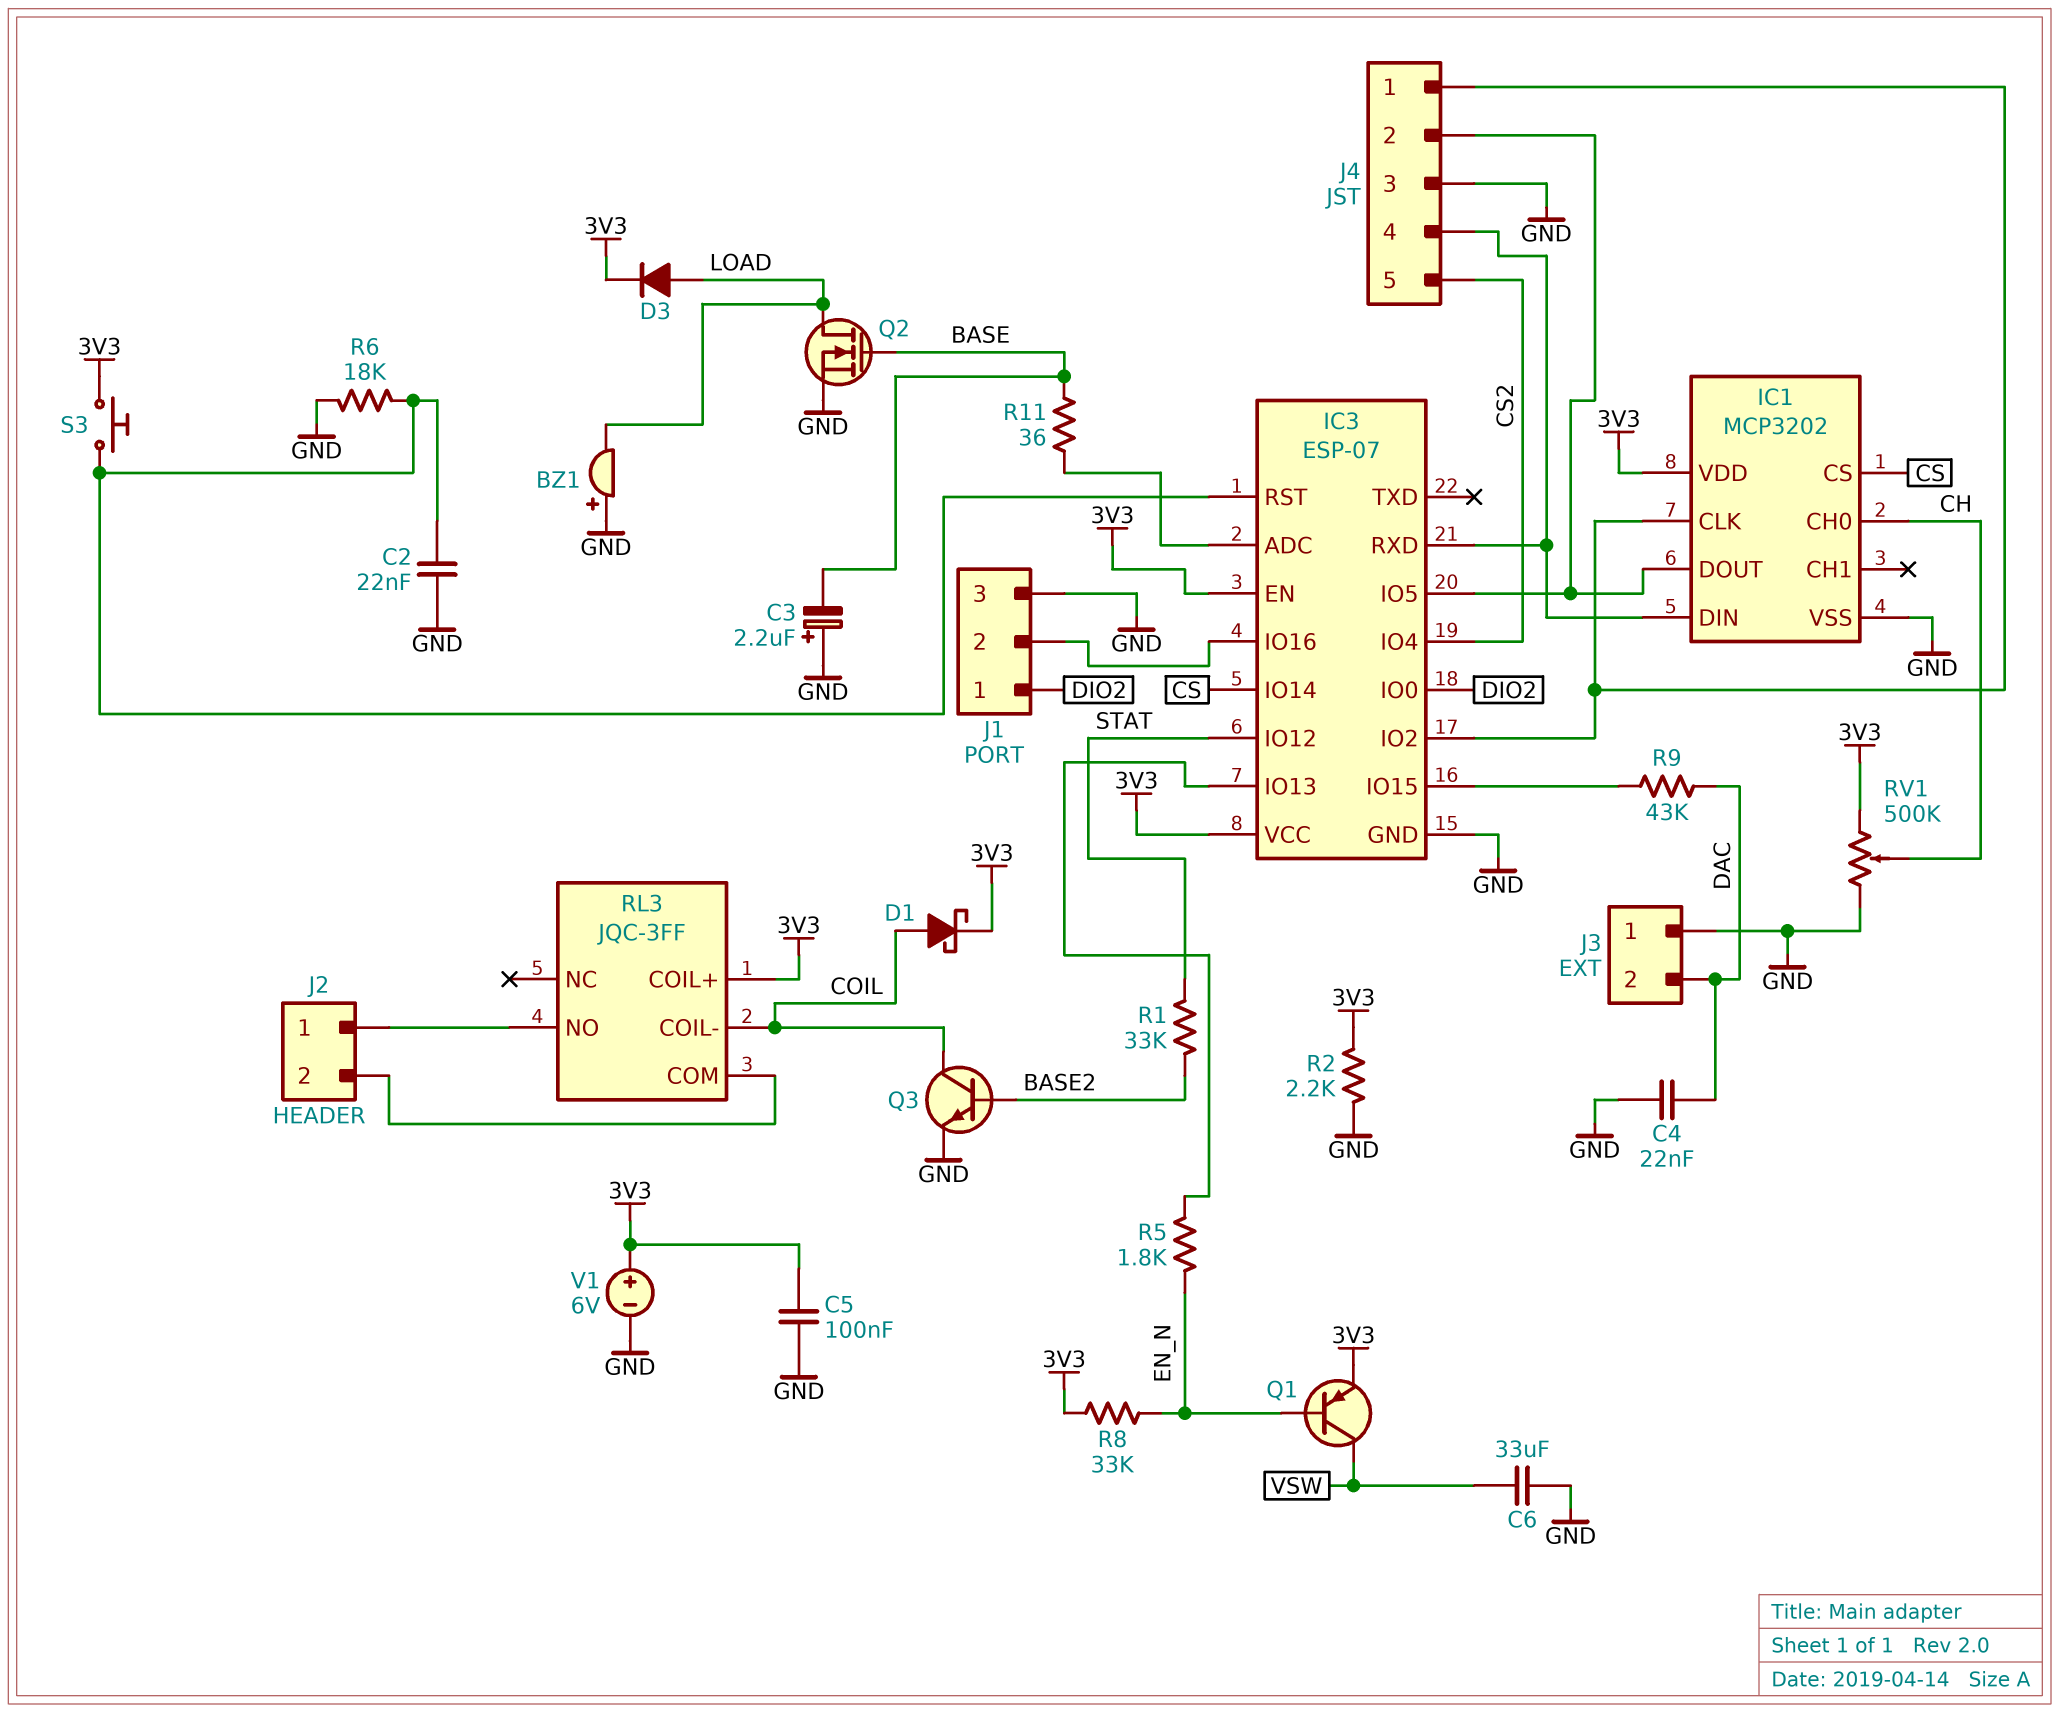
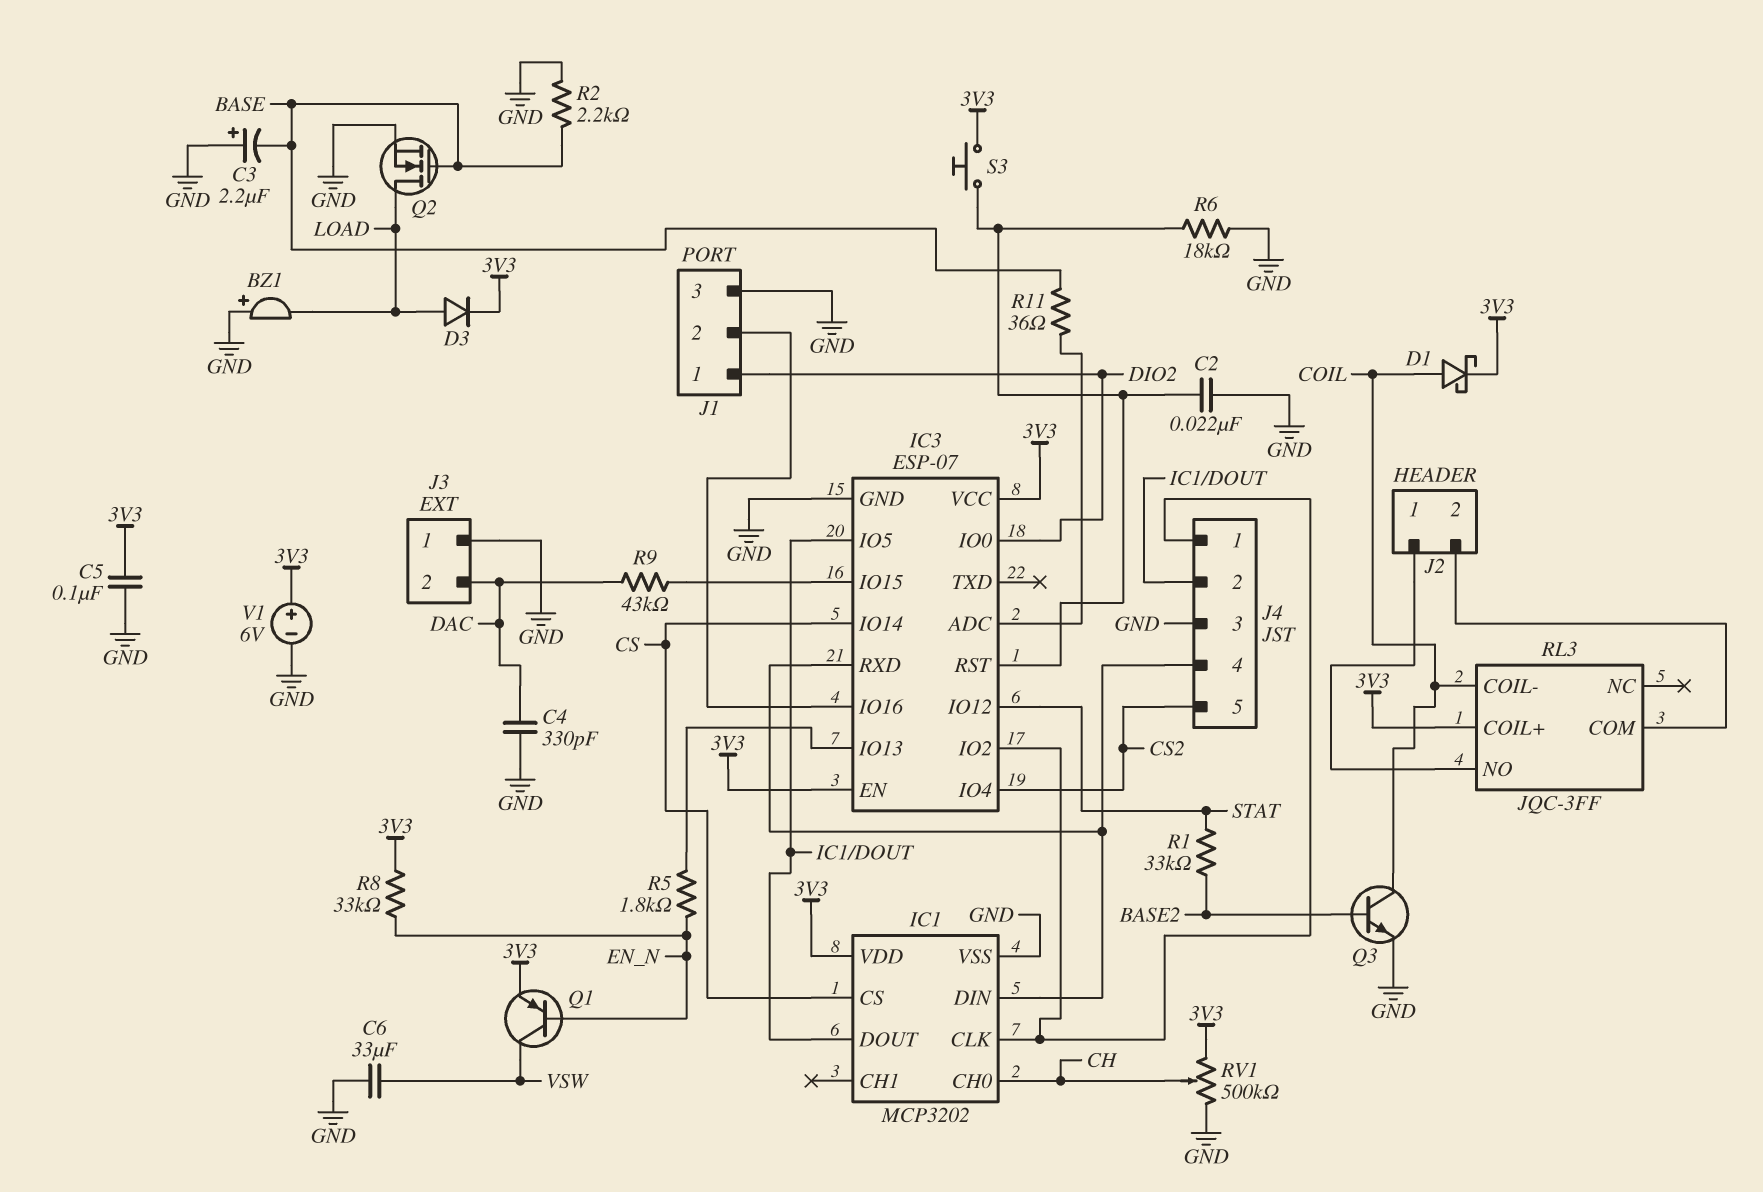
C4: 22nF (DAC, GND) -> 330pF (DAC, GND)
R2: 2.2k (3V3, GND) -> 2.2k (BASE, GND)

